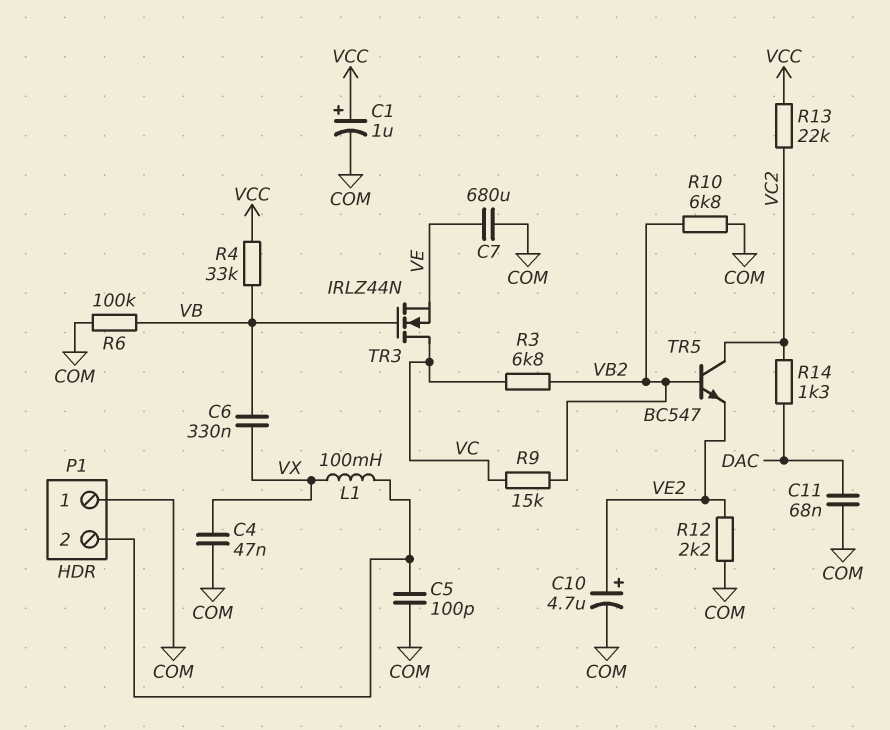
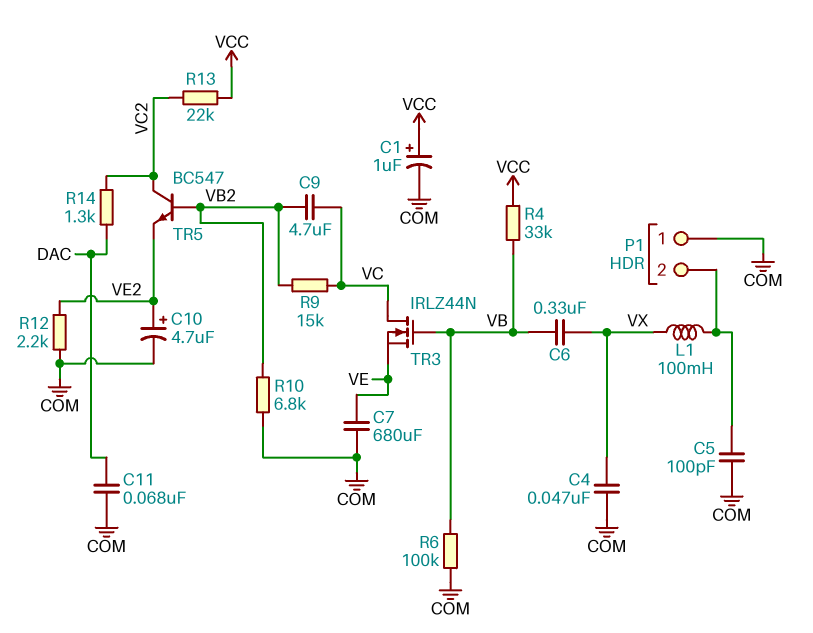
C9: none -> 4.7uF (VB2, VC)
R3: 6.8k (VB2, VC) -> none

